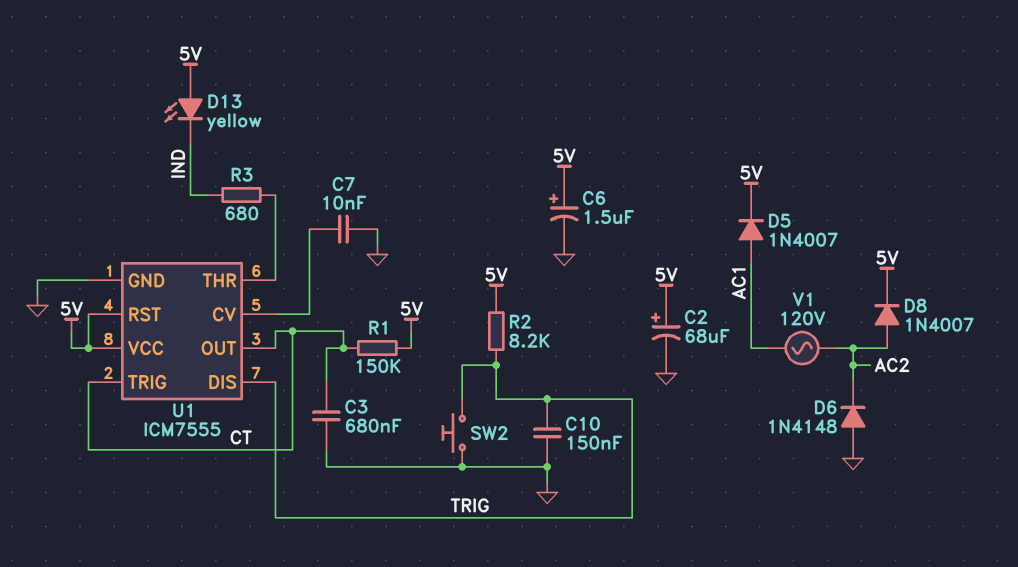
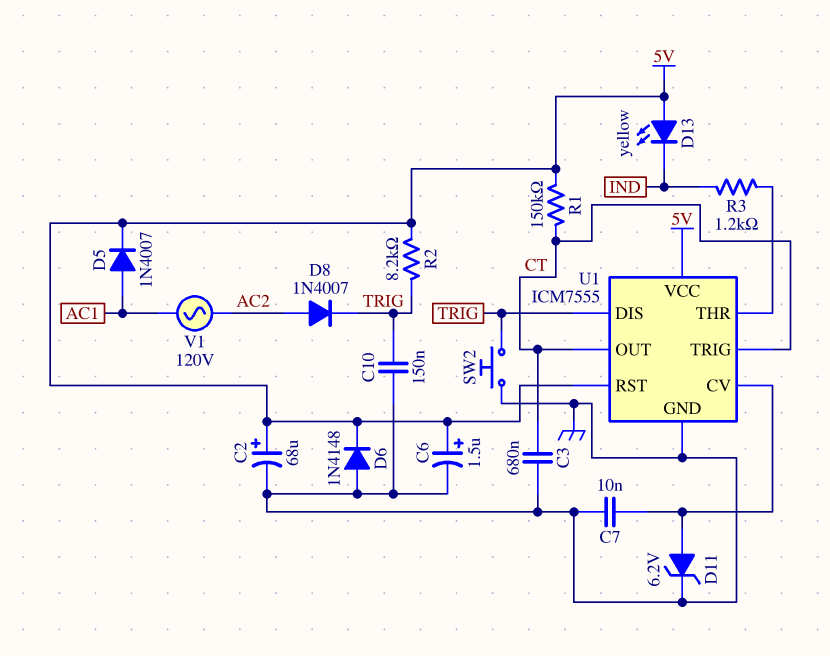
D6: diode 1N4148 (A GND, K AC2) -> diode 1N4148 (A GND, K 5V)
D8: diode 1N4007 (A AC2, K 5V) -> diode 1N4007 (A AC2, K TRIG)
D11: none -> zener 6.2V (A U1/CV, K GND)
R3: 680 (IND, U1/THR) -> 1.2k (IND, U1/THR)

